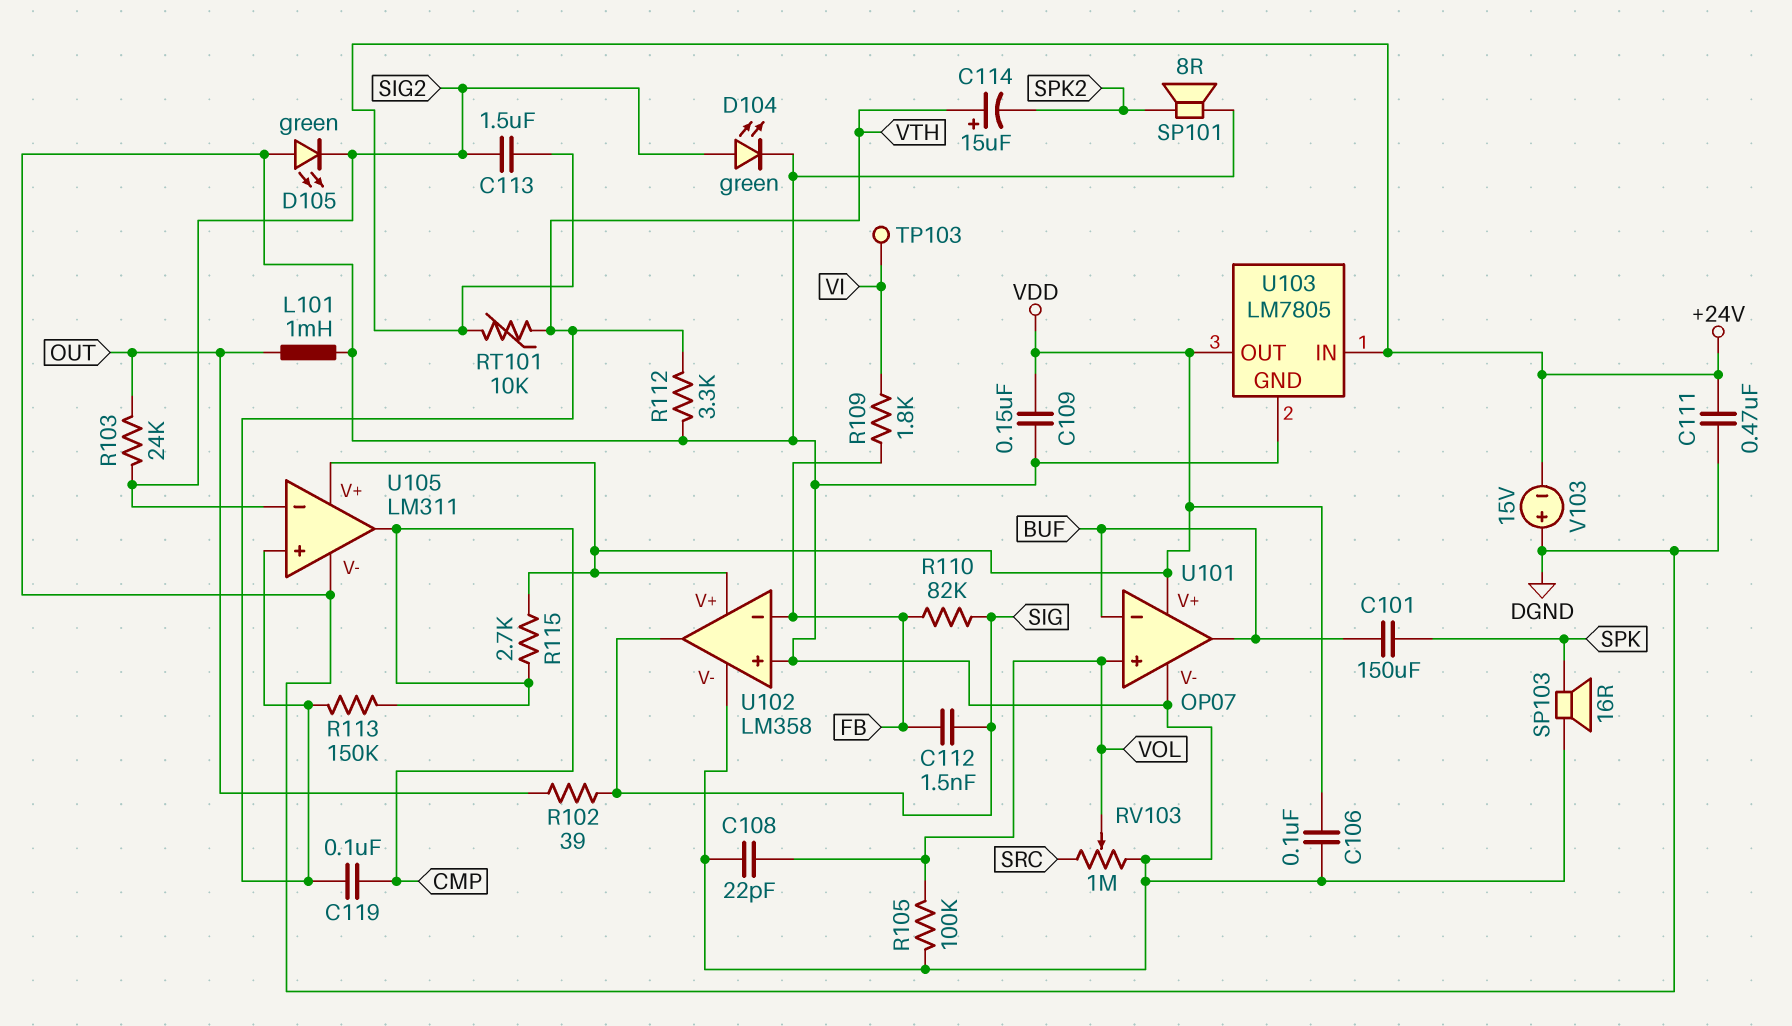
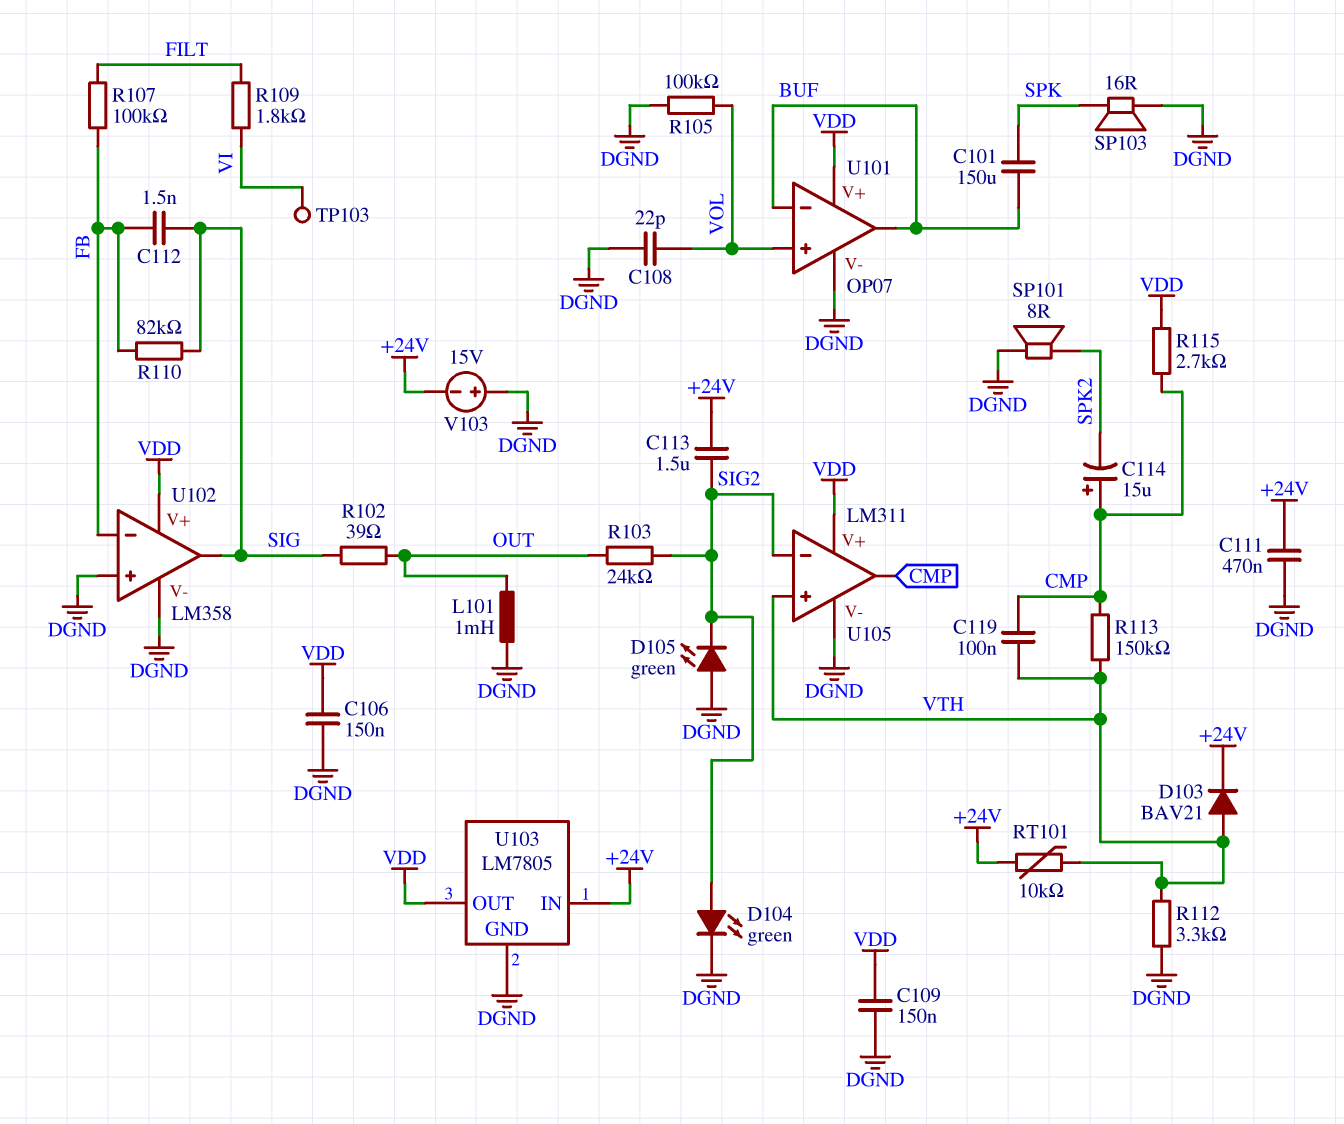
C106: 100nF (DGND, VDD) -> 150nF (DGND, VDD)
C114: 15uF (plus VTH, minus SPK2) -> 15uF (plus CMP, minus SPK2)
D103: none -> diode BAV21 (A VTH, K +24V)
R107: none -> 100k (FB, FILT)
R109: 1.8k (FB, VI) -> 1.8k (FILT, VI)
RV103: 1M (DGND, SRC, wiper VOL) -> none

